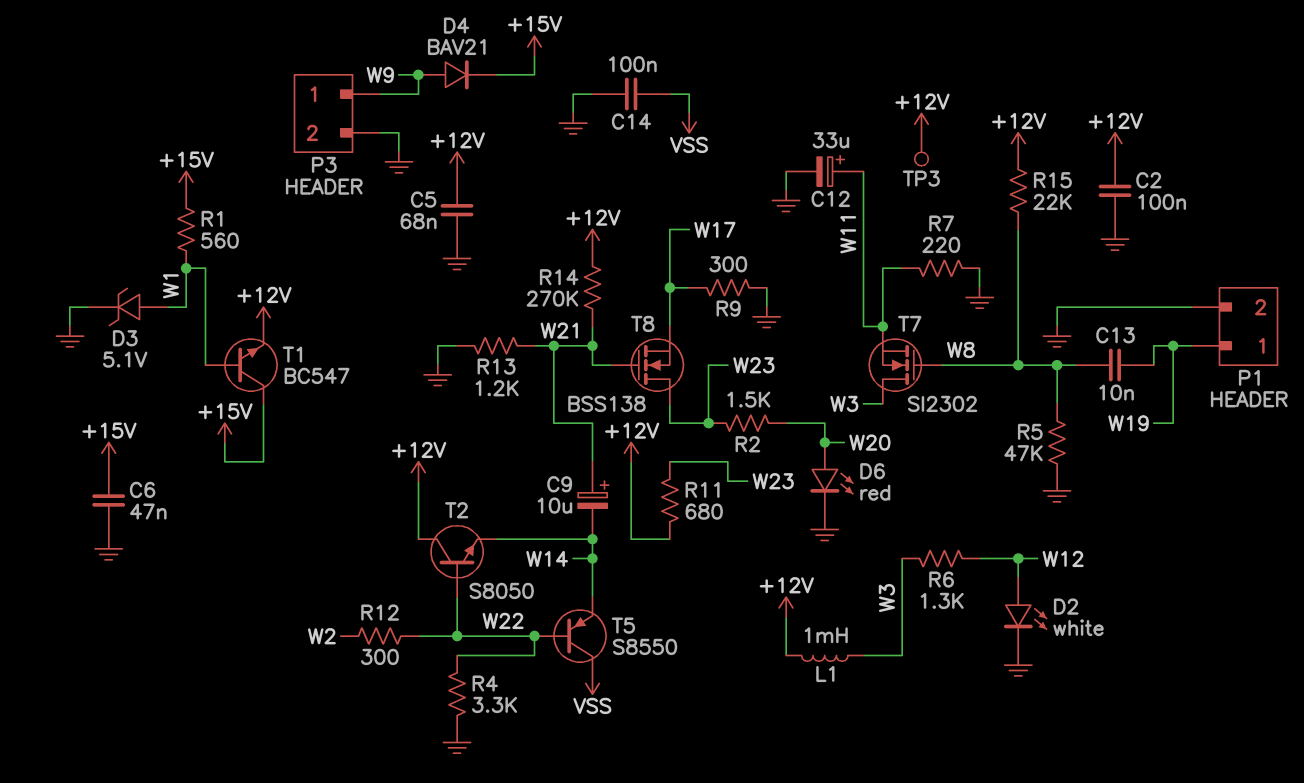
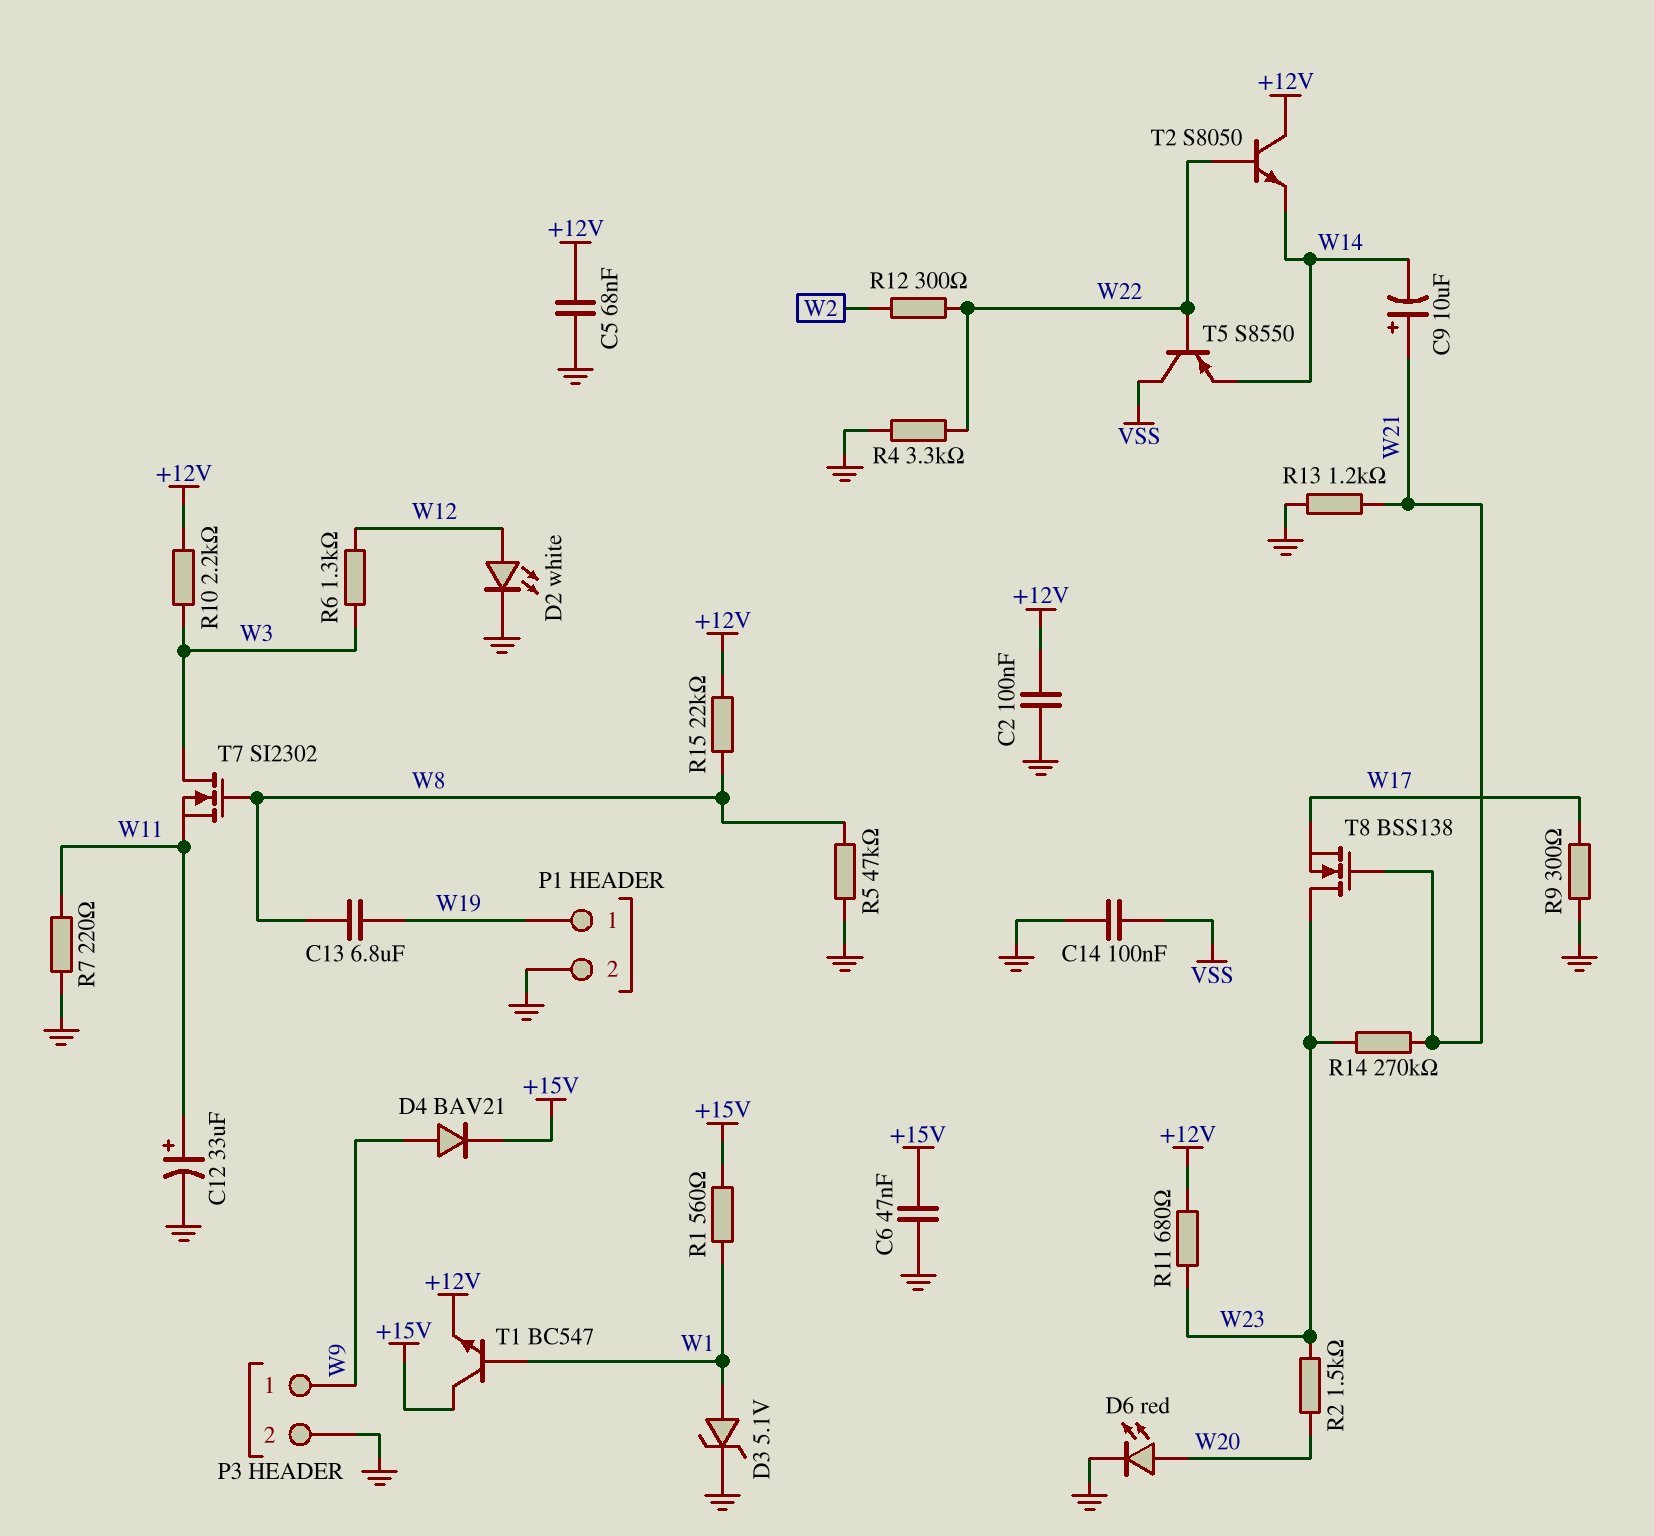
C13: 10nF (W8, W19) -> 6.8uF (W8, W19)
L1: 1mH (+12V, W3) -> none
R10: none -> 2.2k (+12V, W3)
R14: 270k (+12V, W21) -> 270k (W21, W23)
TP3: test point (+12V) -> none

